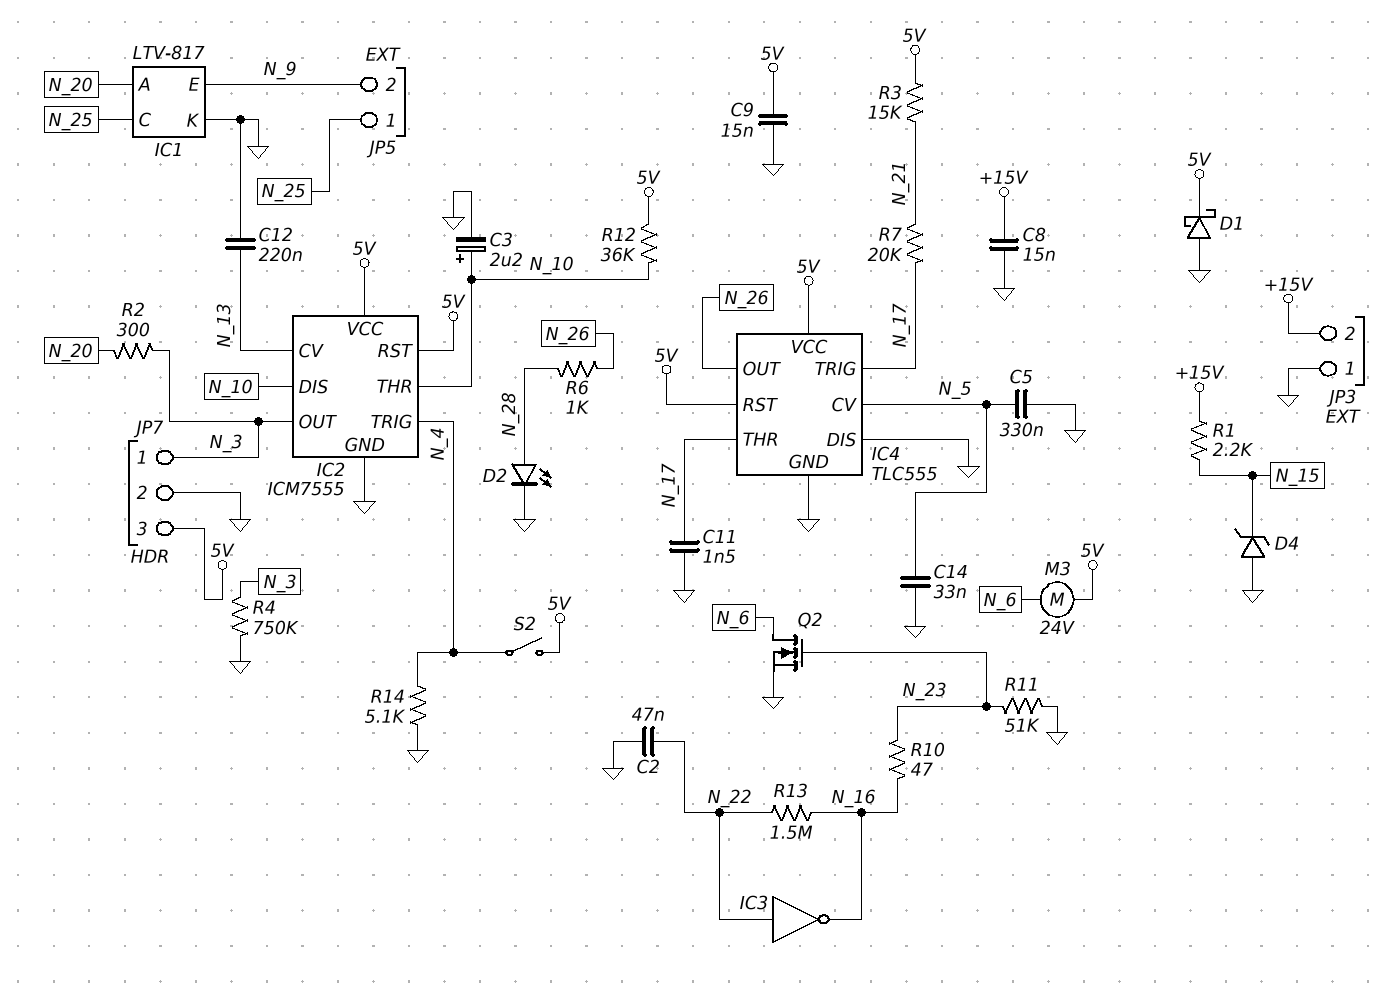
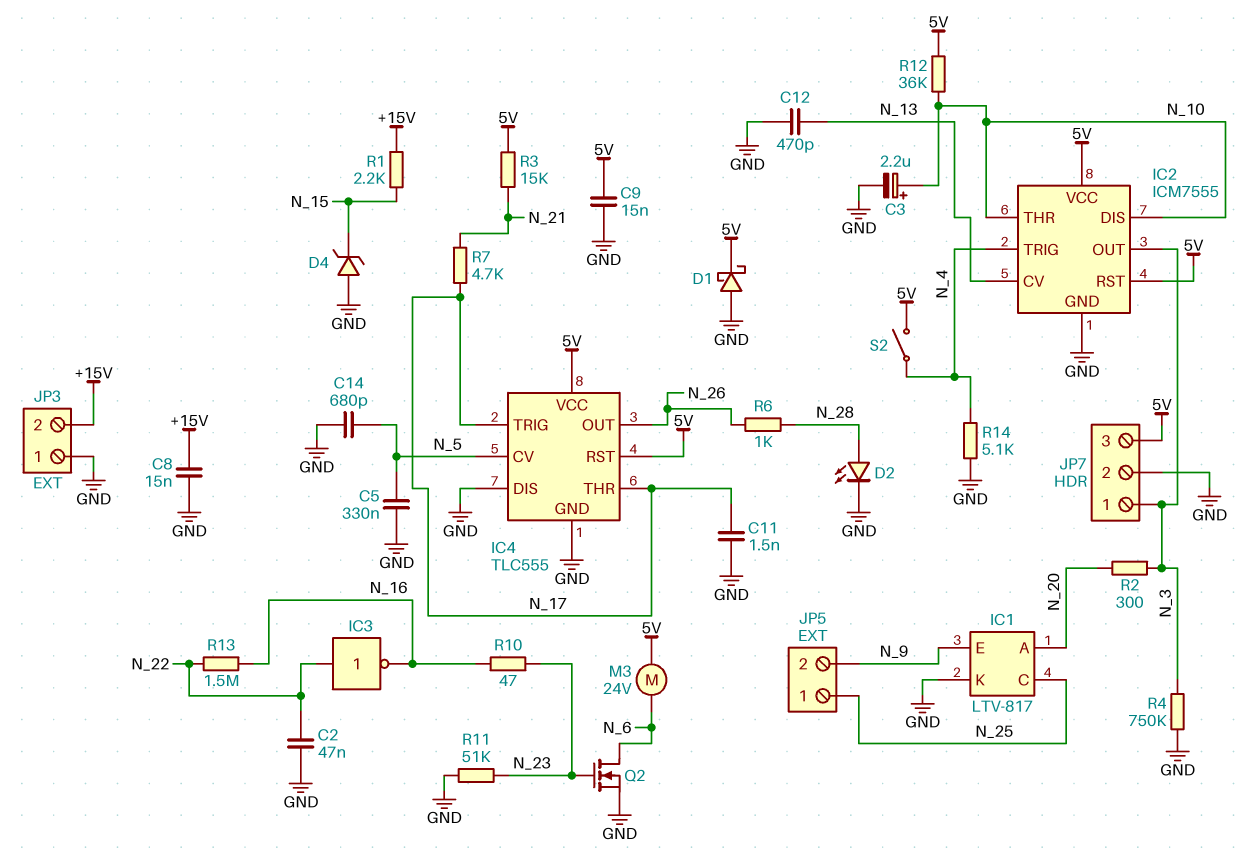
C12: 220nF (GND, N_13) -> 470pF (GND, N_13)
C14: 33nF (GND, N_5) -> 680pF (GND, N_5)
R7: 20k (N_17, N_21) -> 4.7k (N_17, N_21)

